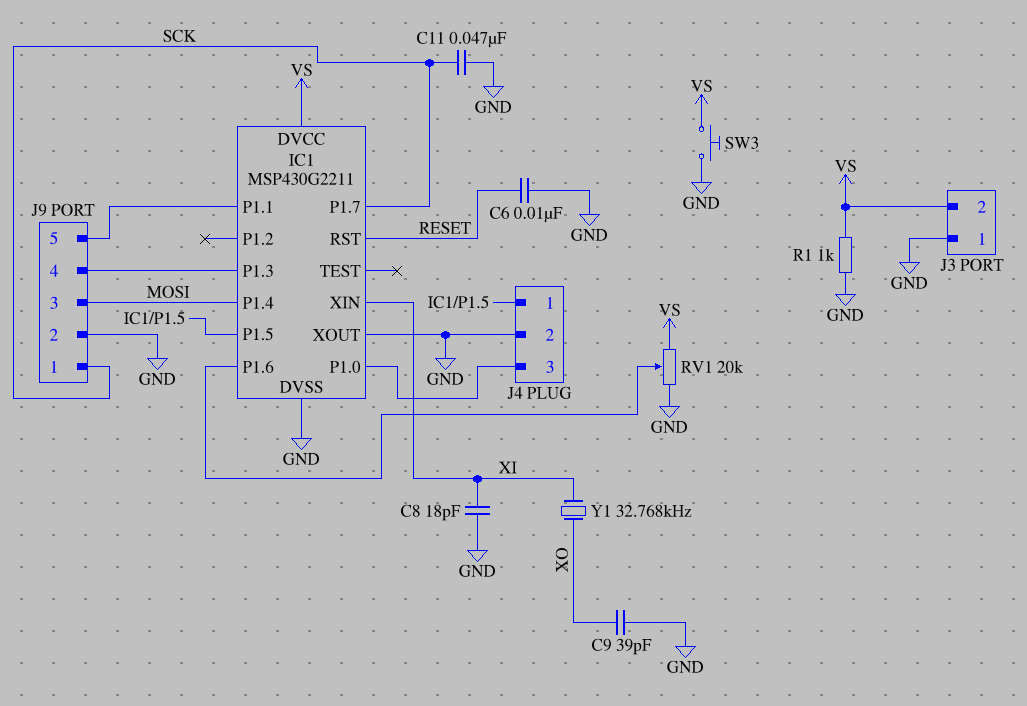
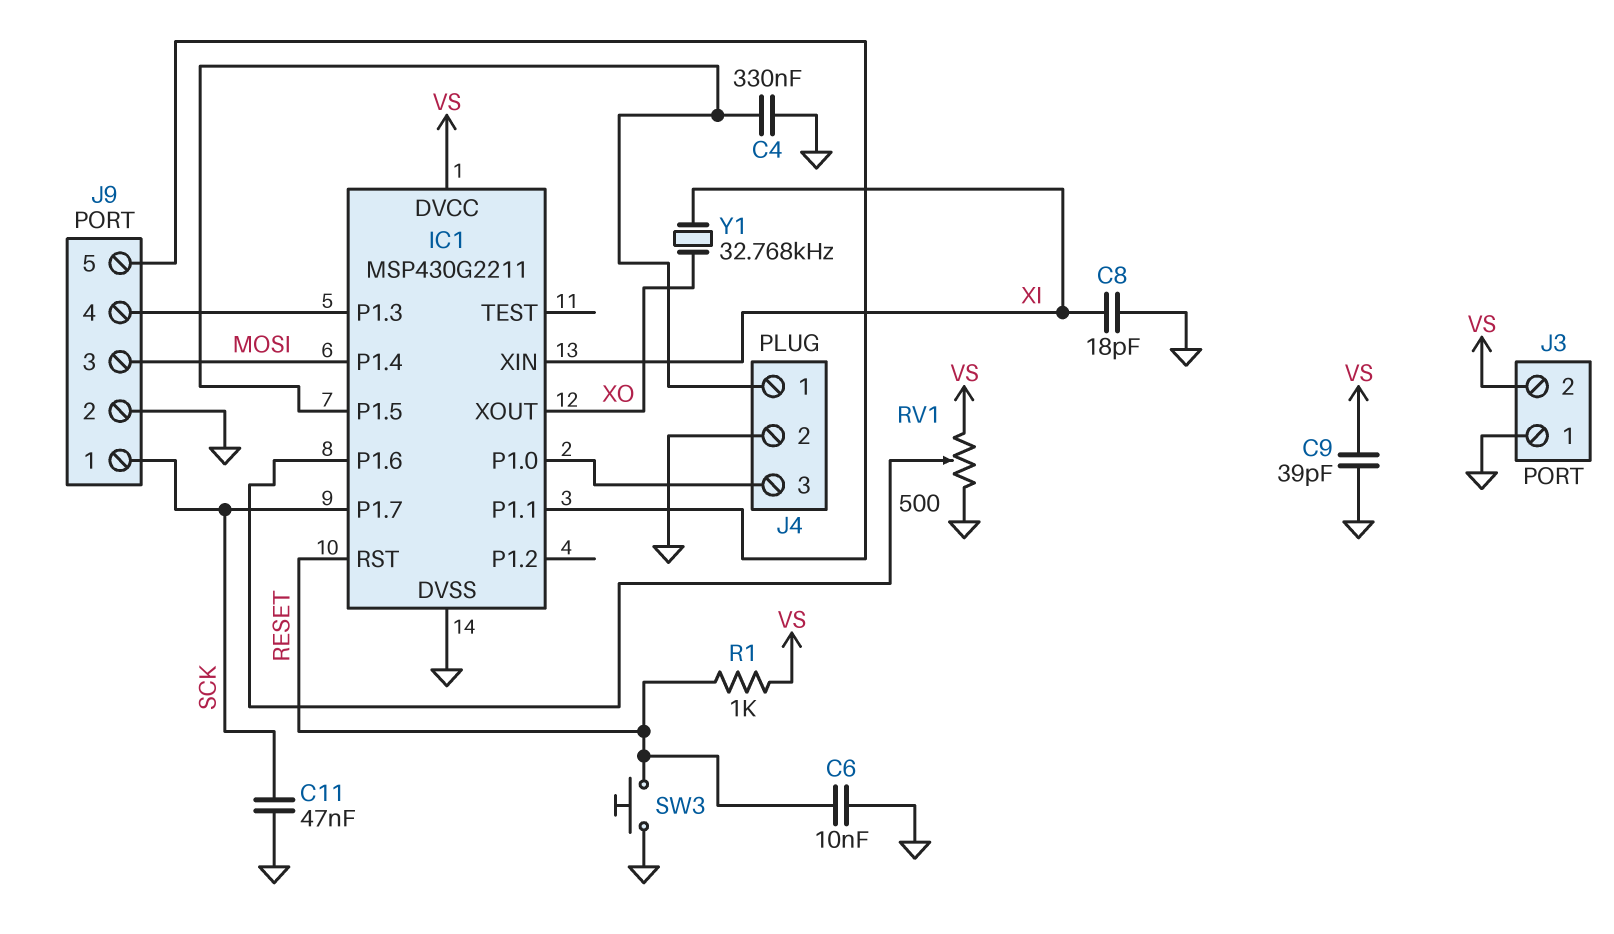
C4: none -> 330nF (GND, IC1/P1.5)
C9: 39pF (GND, XO) -> 39pF (GND, VS)
IC1 pin XOUT: GND -> XO
R1: 1k (GND, VS) -> 1k (RESET, VS)
RV1: 20k (GND, VS, wiper IC1/P1.6) -> 500 (GND, VS, wiper IC1/P1.6)
SW3: button (GND, VS) -> button (GND, RESET)

